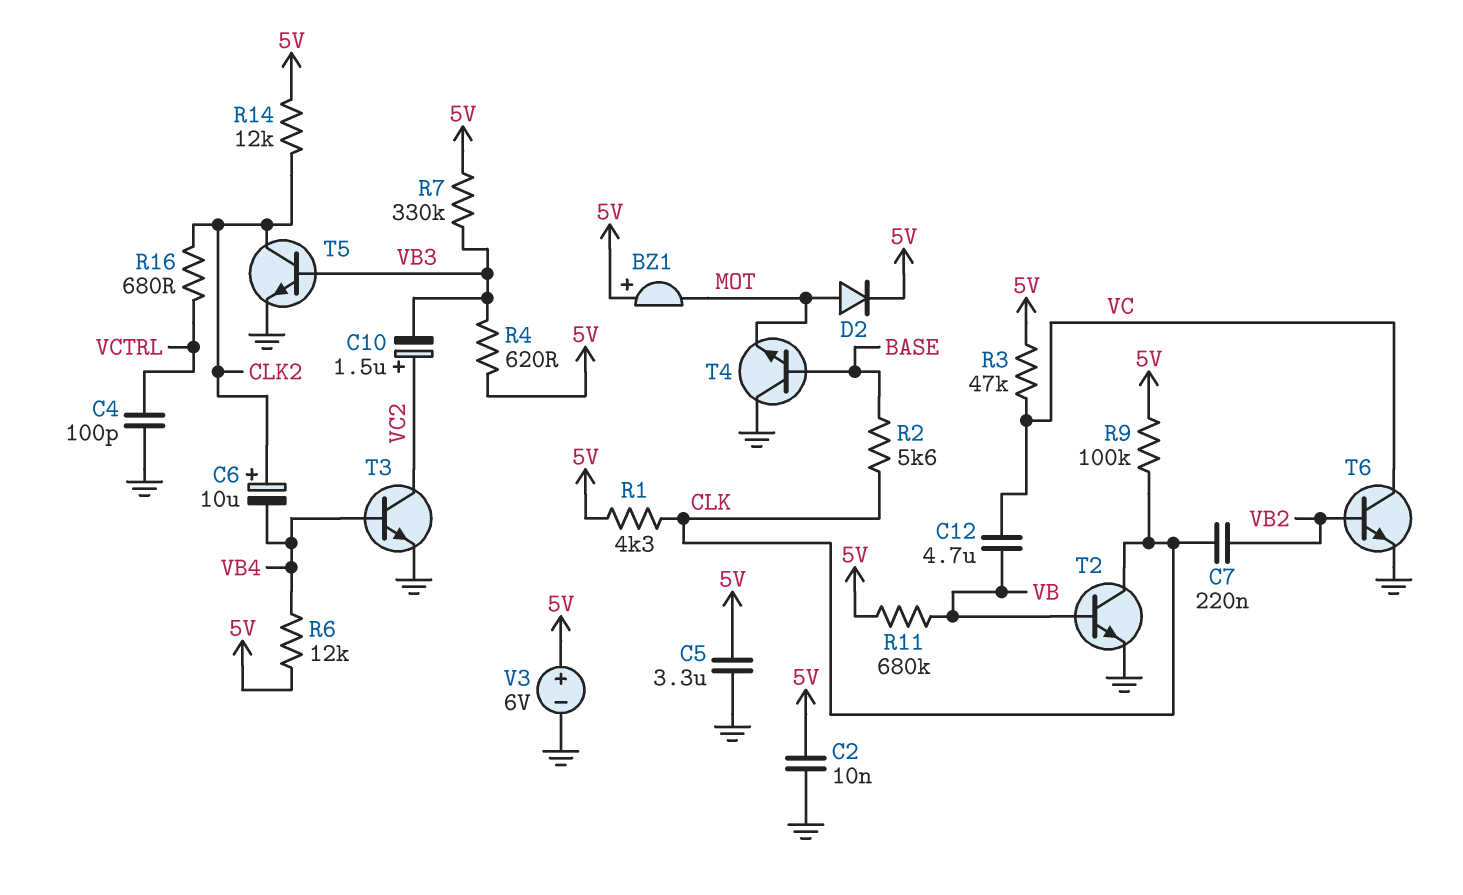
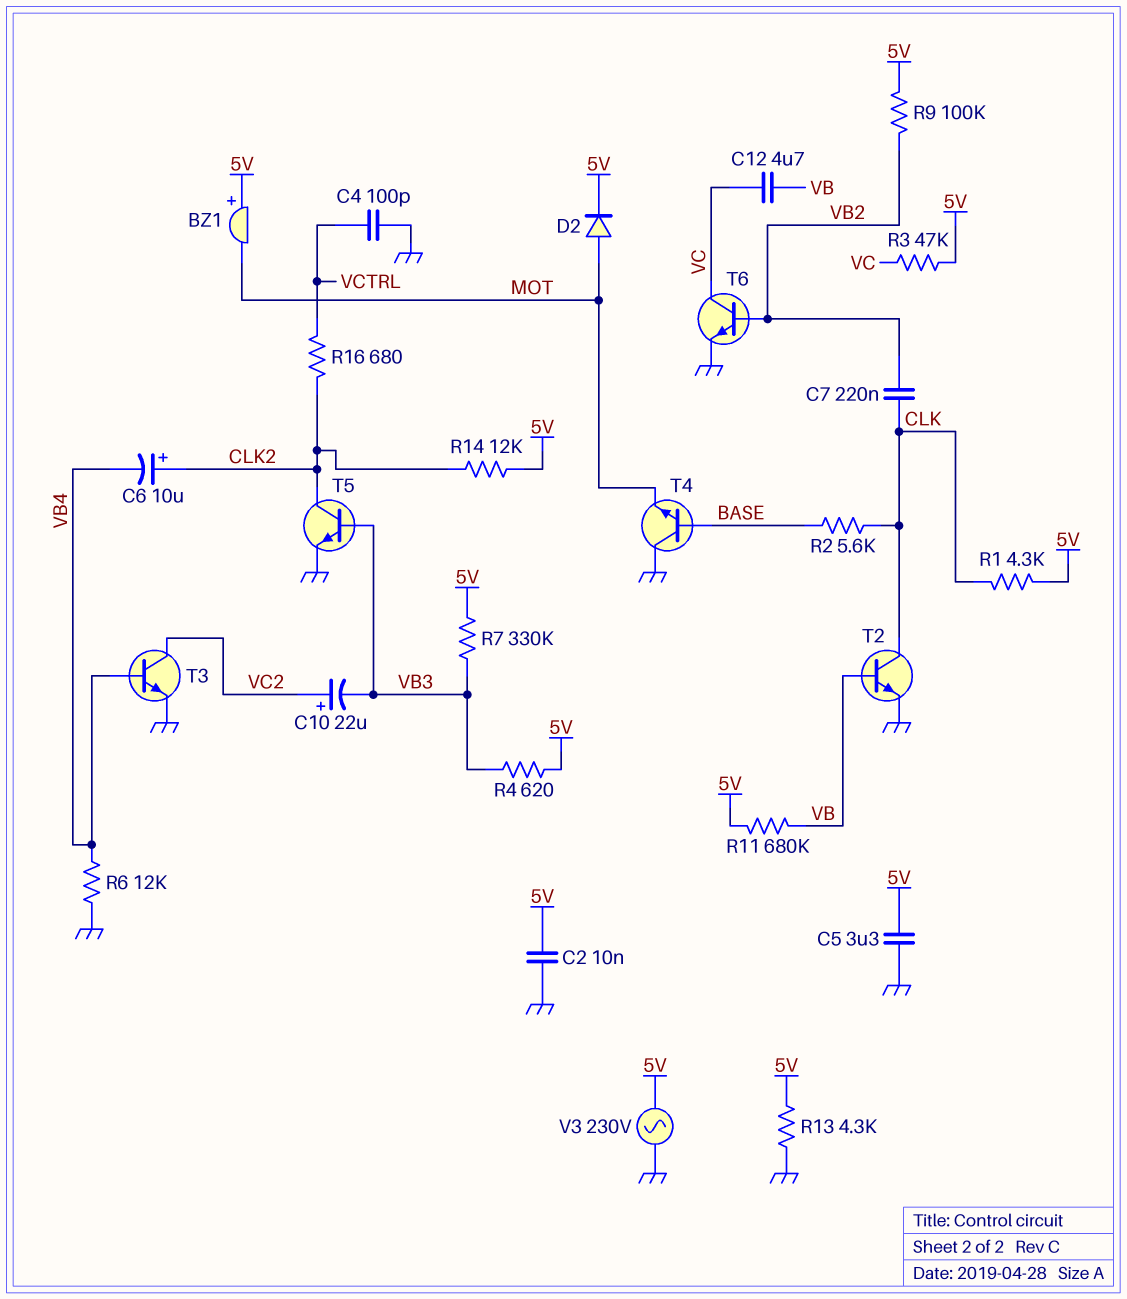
C10: 1.5uF (plus VC2, minus VB3) -> 22uF (plus VC2, minus VB3)
R6: 12k (5V, VB4) -> 12k (GND, VB4)
R9: 100k (5V, CLK) -> 100k (5V, VB2)
R13: none -> 4.3k (5V, GND)
V3: 6V (plus 5V, minus GND) -> AC 230V (5V, GND)

